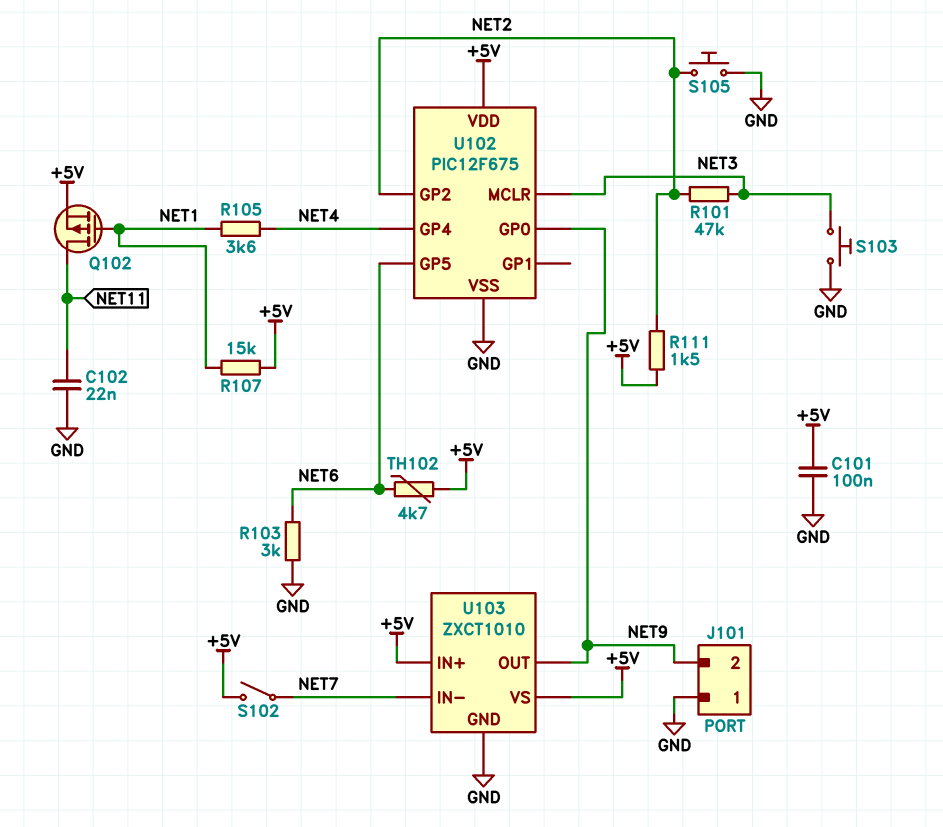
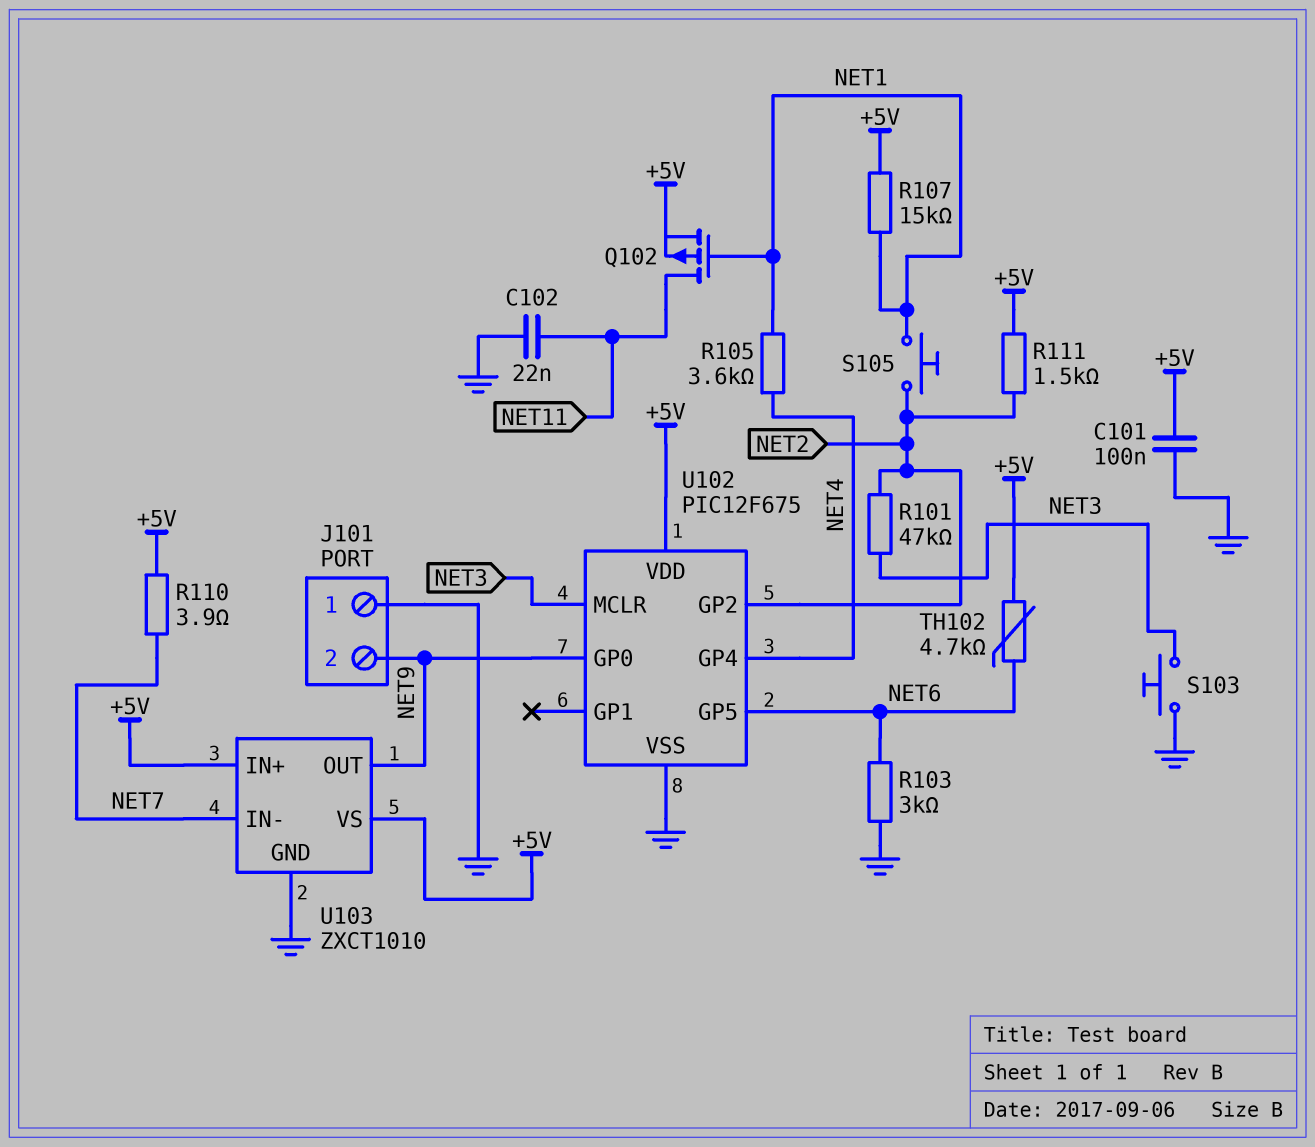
R110: none -> 3.9 (+5V, NET7)
S102: switch (+5V, NET7) -> none
S105: button (GND, NET2) -> button (NET1, NET2)

